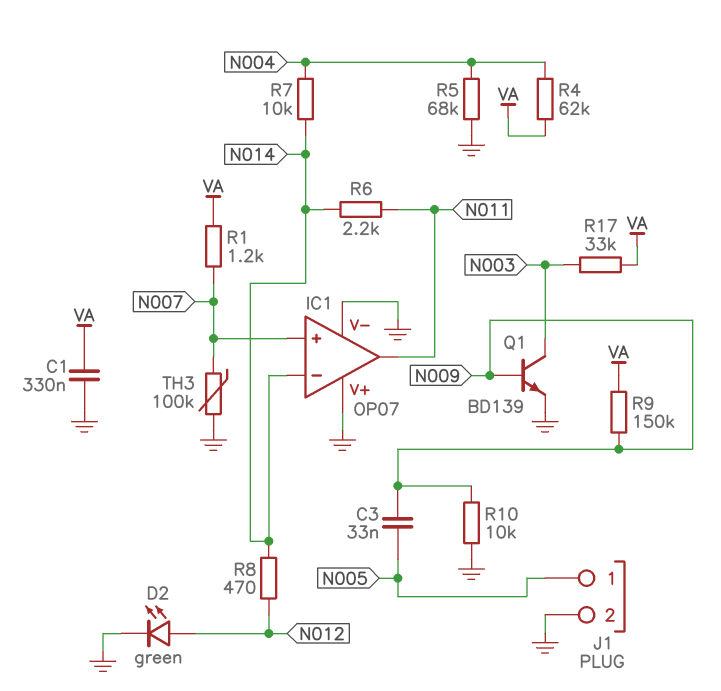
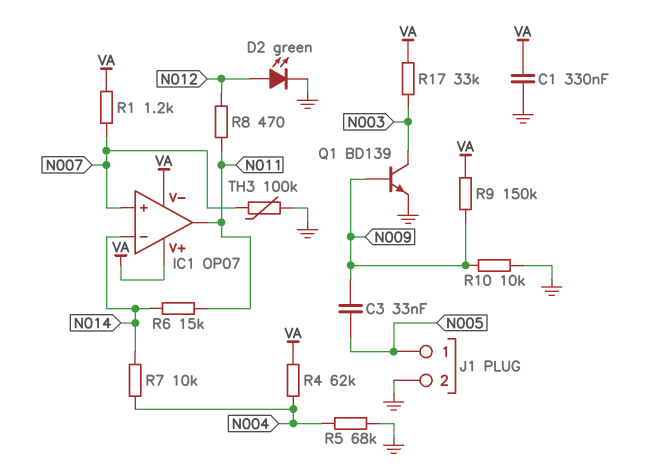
IC1 pin V+: GND -> VA
IC1 pin V-: GND -> VA
R6: 2.2k (N011, N014) -> 15k (N011, N014)
R8: 470 (N012, N014) -> 470 (N011, N012)

